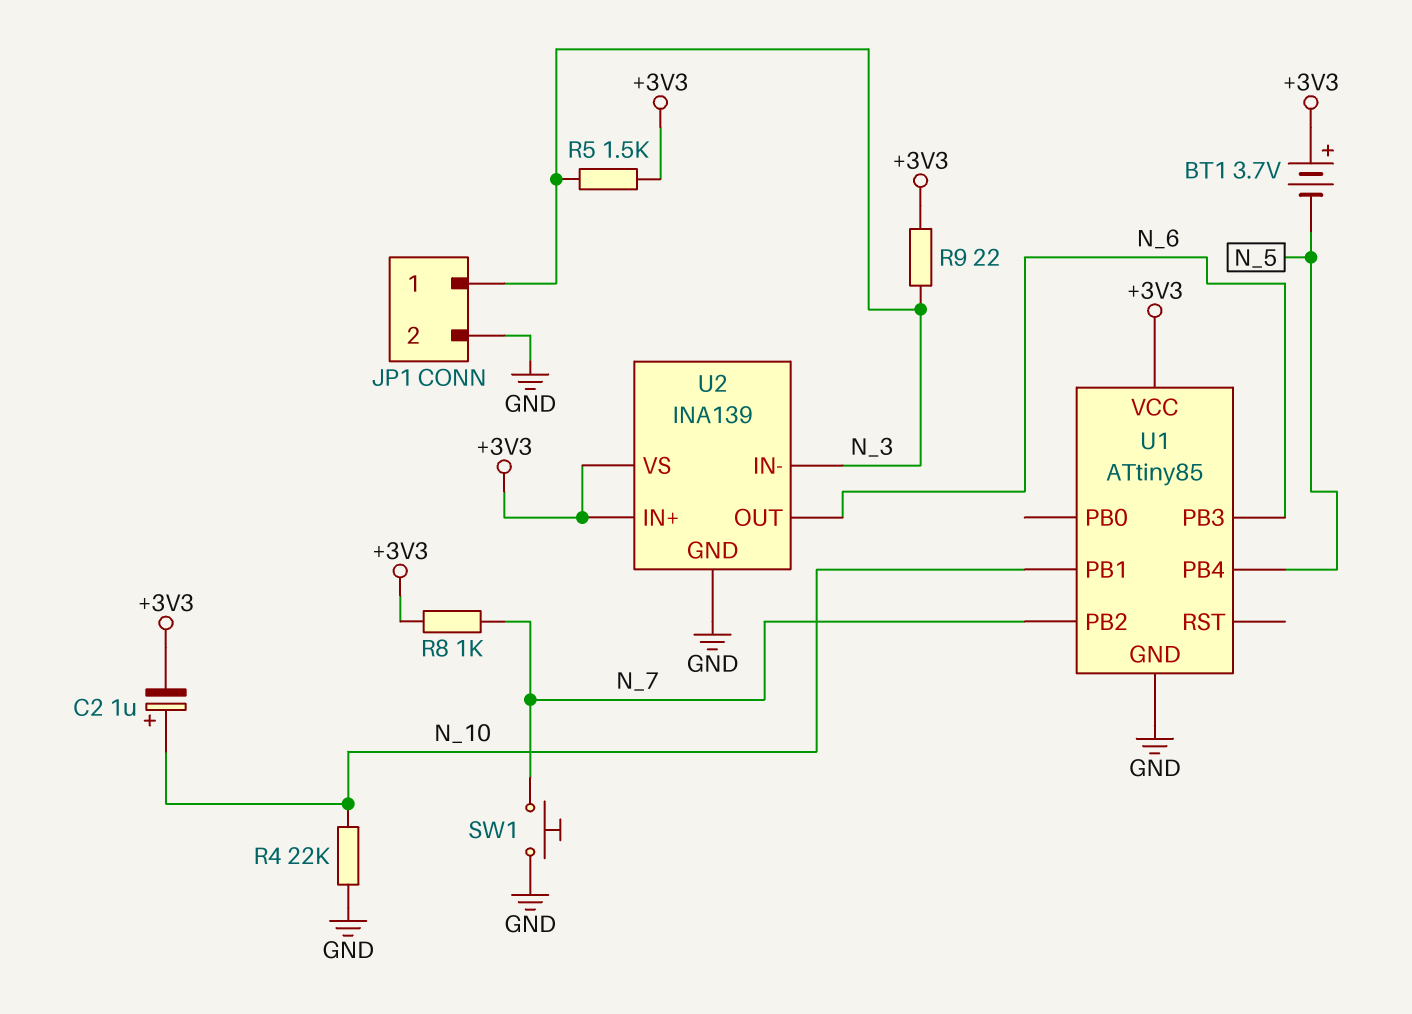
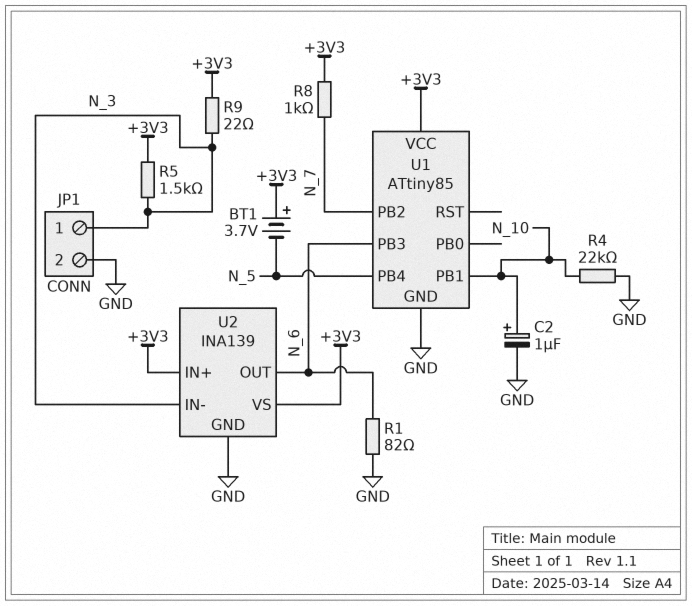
C2: 1uF (plus N_10, minus +3V3) -> 1uF (plus N_10, minus GND)
R1: none -> 82 (GND, N_6)
SW1: button (GND, N_7) -> none

